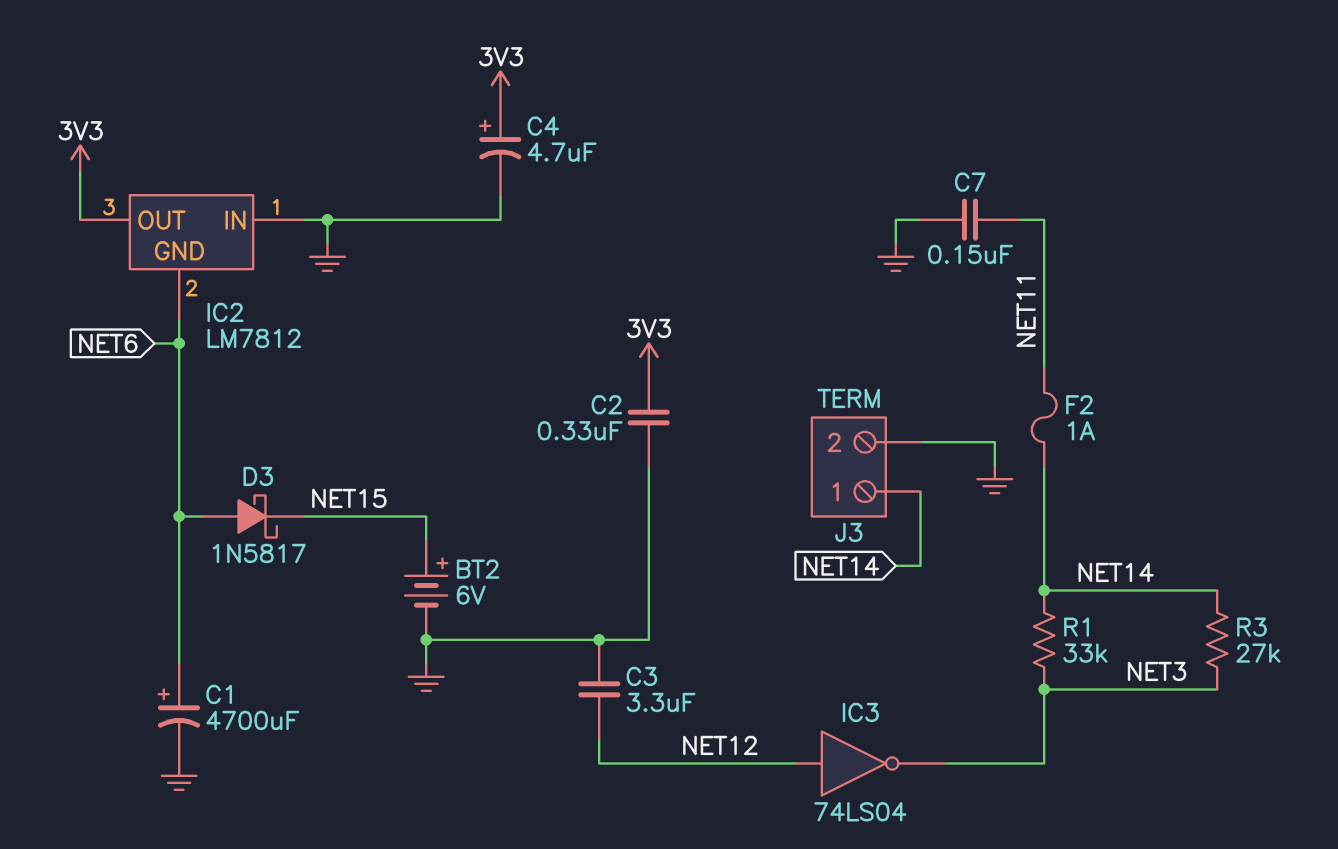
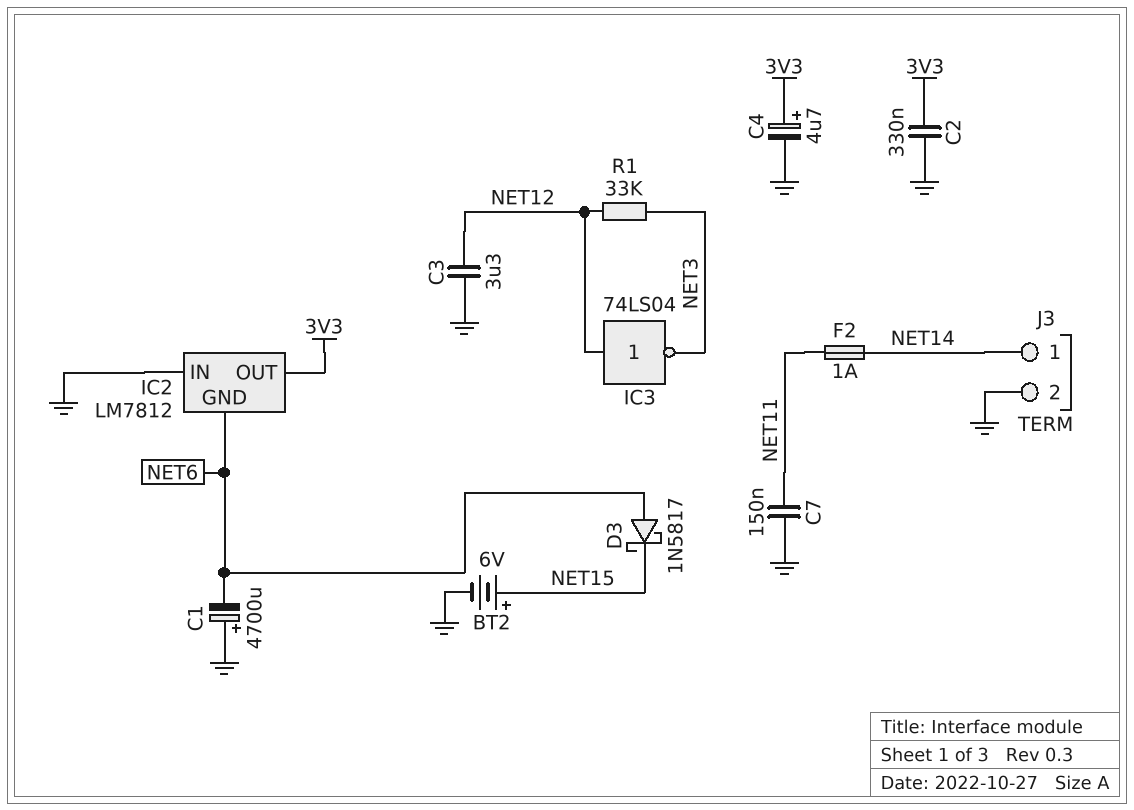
C1: 4700uF (plus NET6, minus GND) -> 4700uF (plus GND, minus NET6)
R1: 33k (NET3, NET14) -> 33k (NET3, NET12)
R3: 27k (NET3, NET14) -> none

